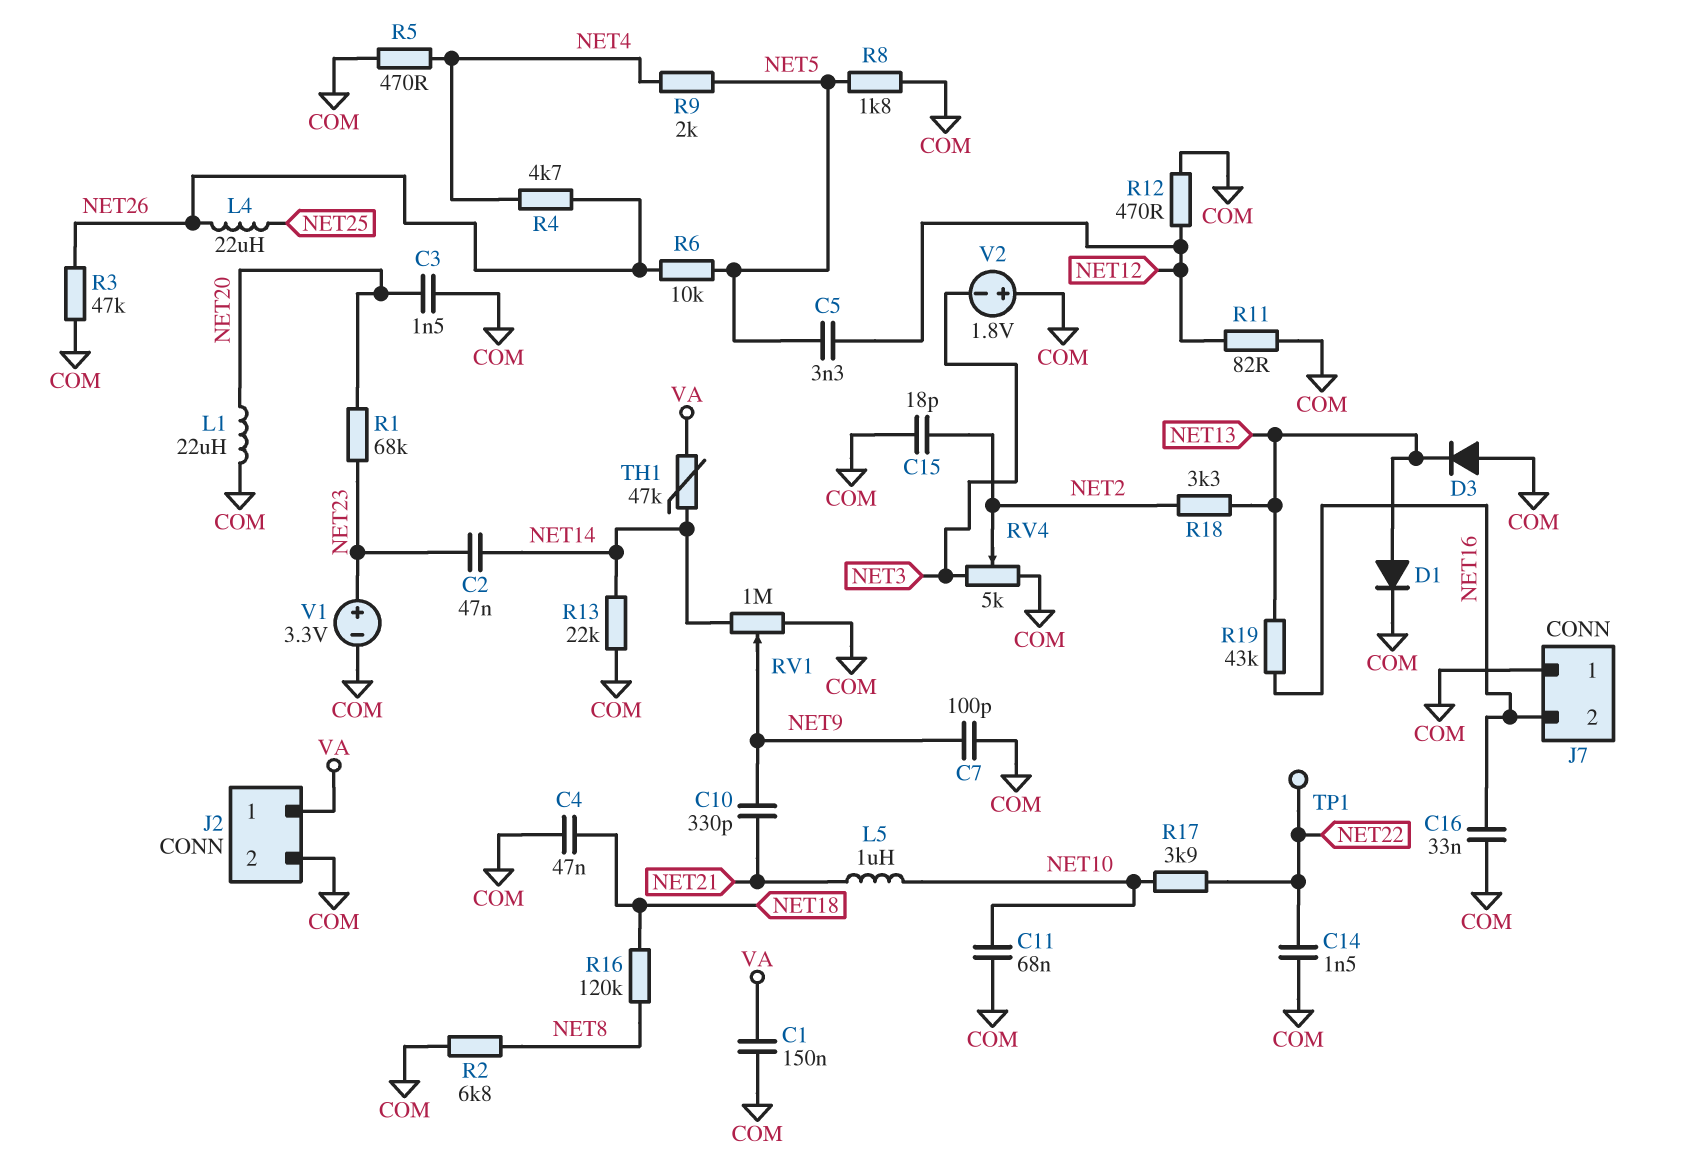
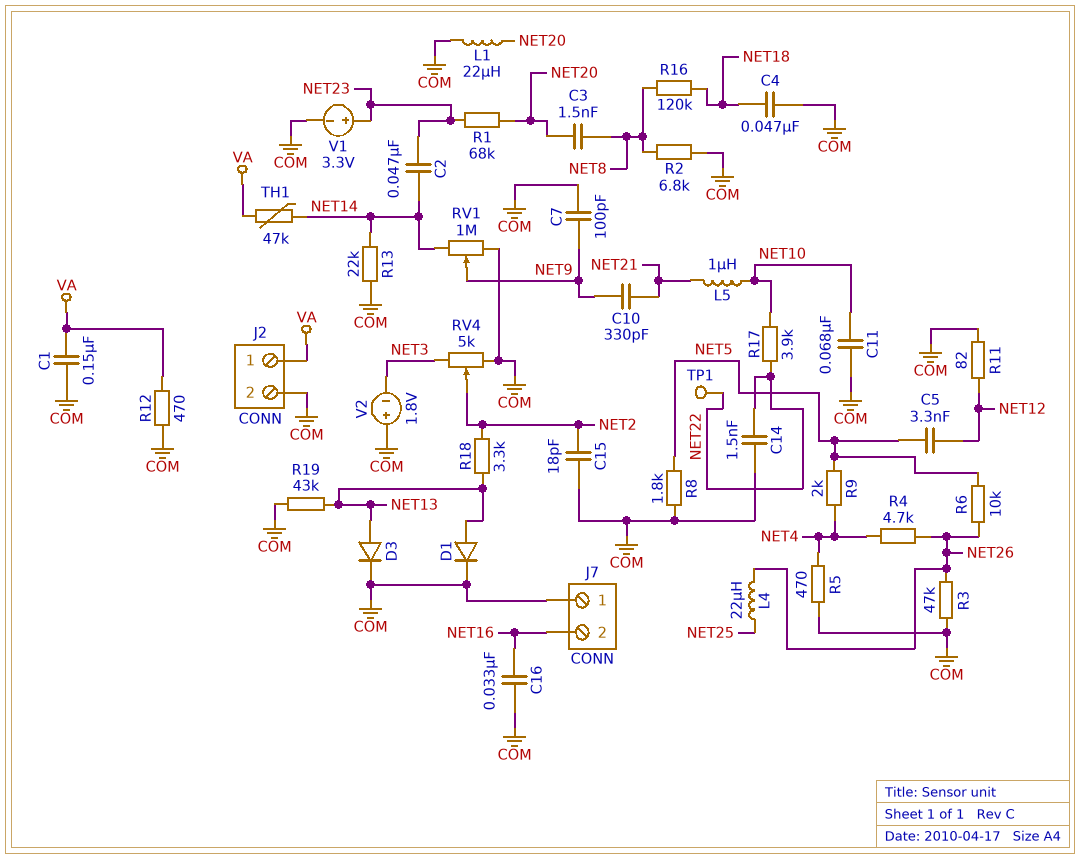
C3: 1.5nF (COM, NET20) -> 1.5nF (NET8, NET20)
D3: diode (A COM, K NET13) -> diode (A NET13, K COM)
R12: 470 (COM, NET12) -> 470 (COM, VA)
R19: 43k (NET13, NET16) -> 43k (COM, NET13)

